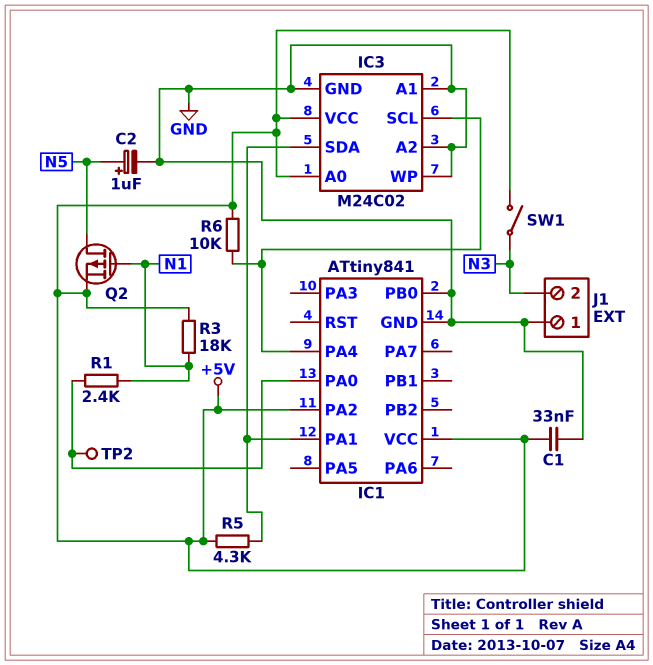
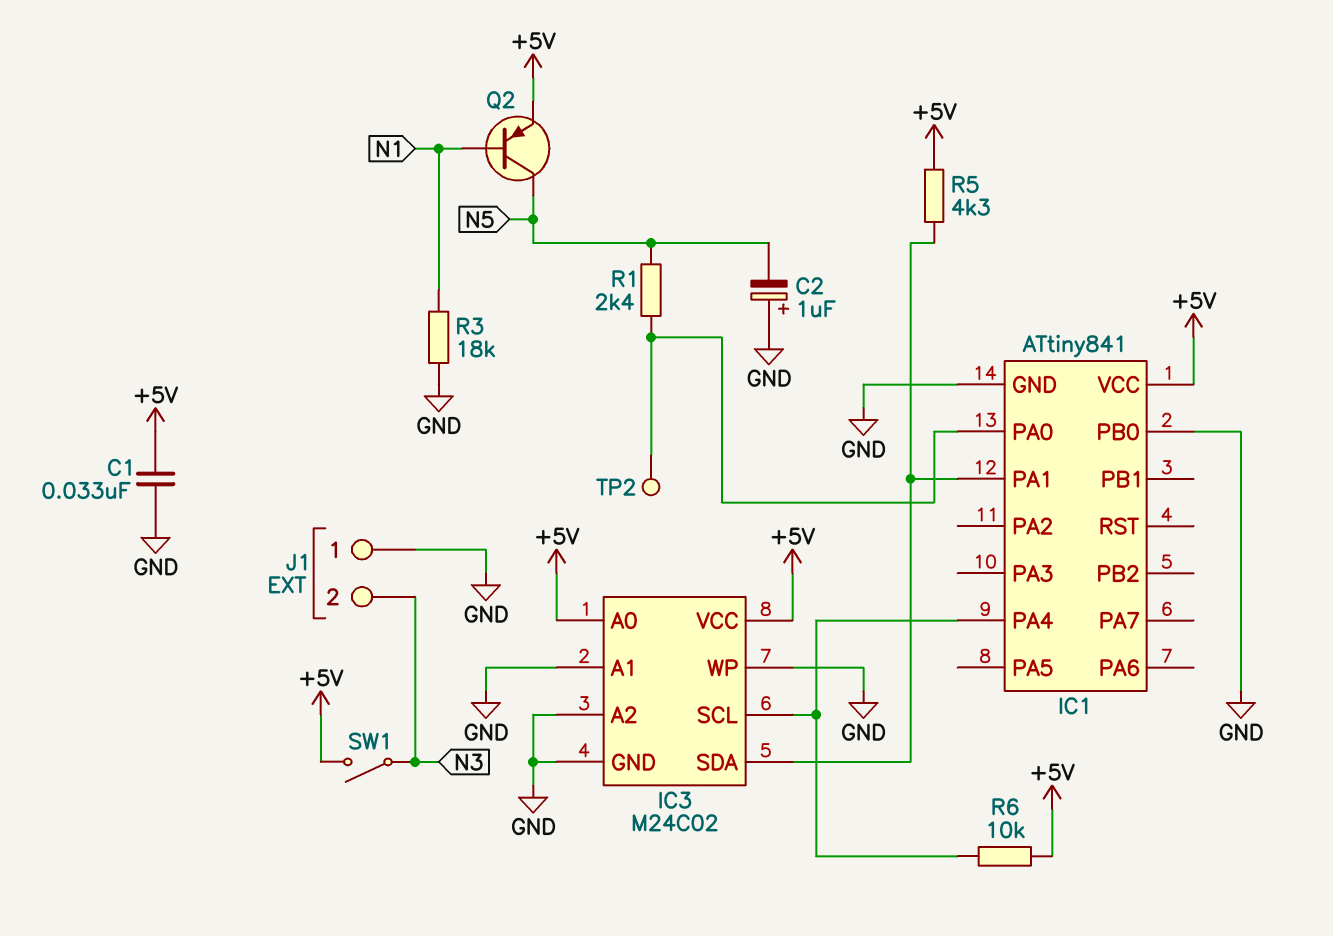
C2: 1uF (plus N5, minus GND) -> 1uF (plus GND, minus N5)
IC1 pin PA2: +5V -> none
Q2: PMOS (G N1, D N5, S +5V) -> PNP (B N1, C N5, E +5V)
R1: 2.4k (IC1/PA0, N1) -> 2.4k (IC1/PA0, N5)
R3: 18k (+5V, N1) -> 18k (GND, N1)

